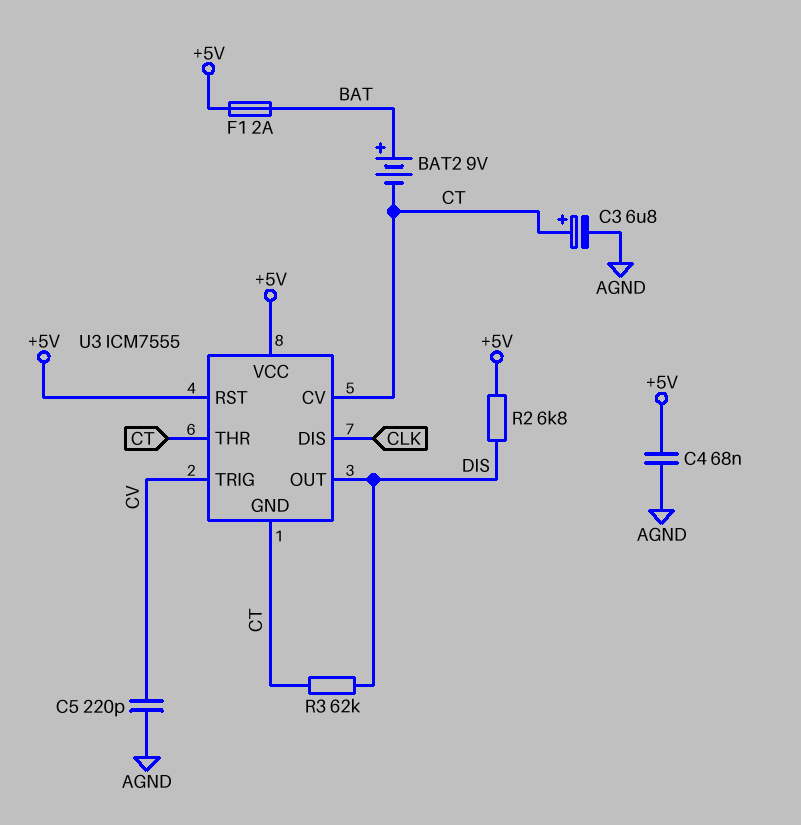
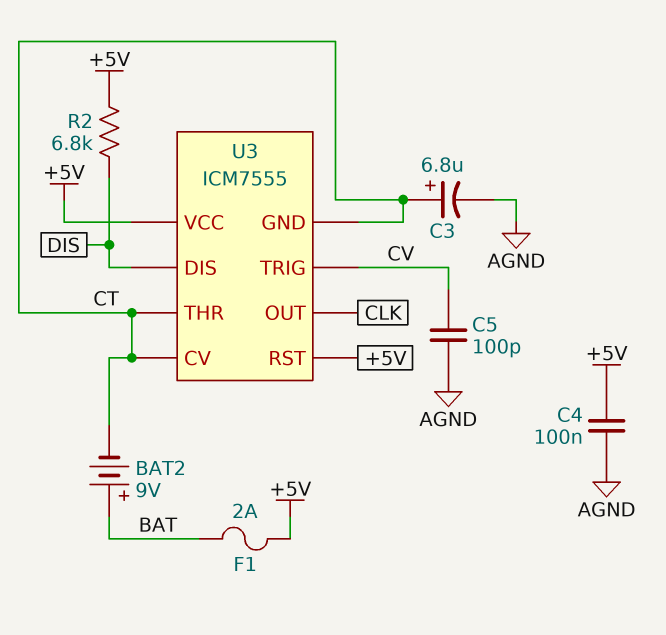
C4: 68nF (+5V, AGND) -> 100nF (+5V, AGND)
C5: 220pF (AGND, CV) -> 100pF (AGND, CV)
R3: 62k (CT, DIS) -> none
U3 pin DIS: CLK -> DIS
U3 pin OUT: DIS -> CLK

